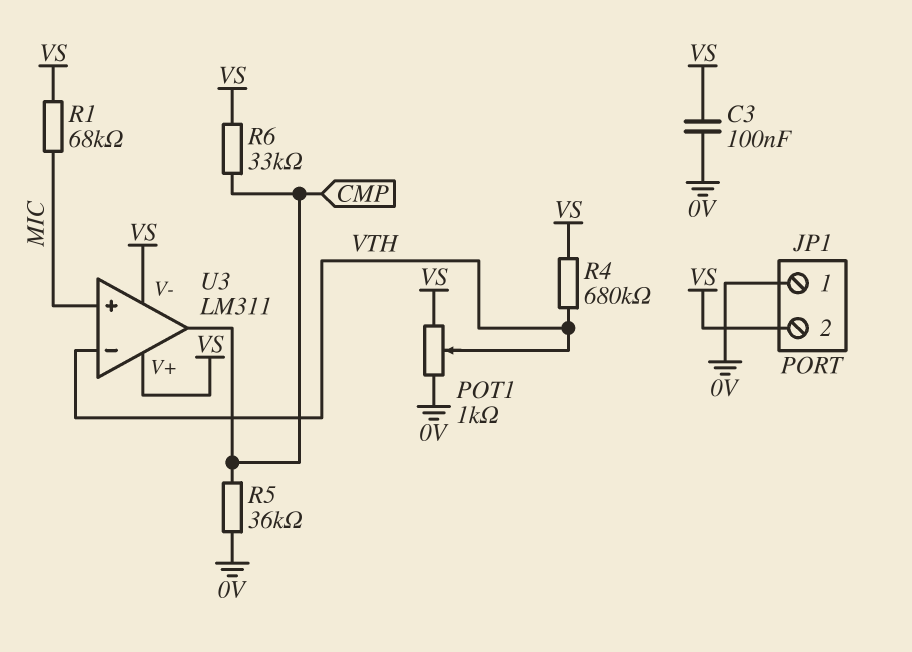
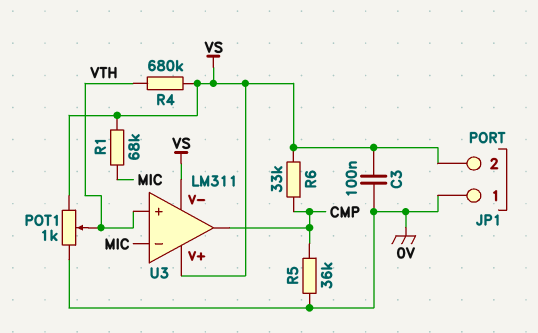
U3 pin in+: MIC -> VTH
U3 pin in-: VTH -> MIC

